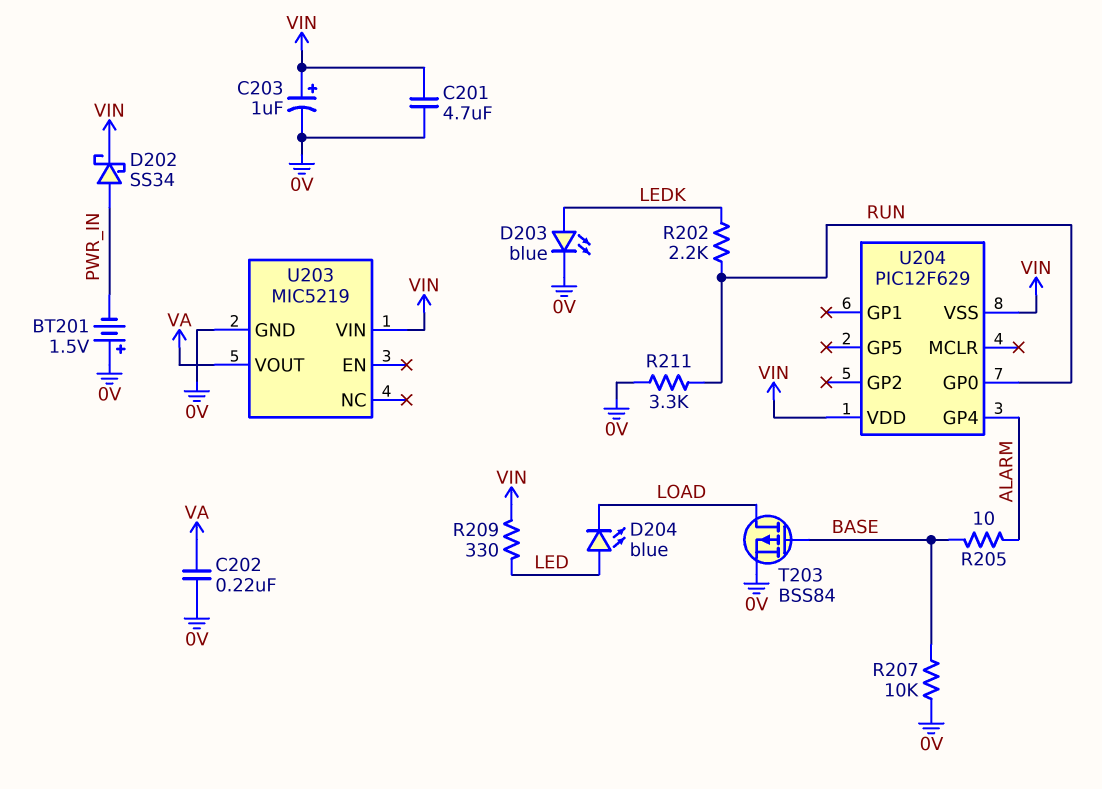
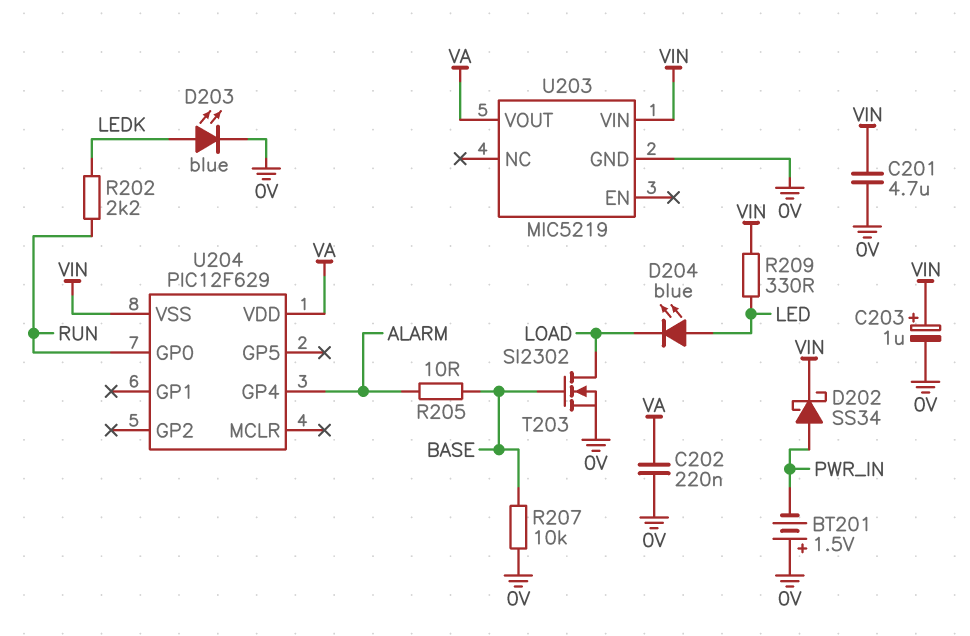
R211: 3.3k (0V, RUN) -> none
T203: PMOS BSS84 (G BASE, D LOAD, S 0V) -> NMOS SI2302 (G BASE, D LOAD, S 0V)
U204 pin VDD: VIN -> VA

